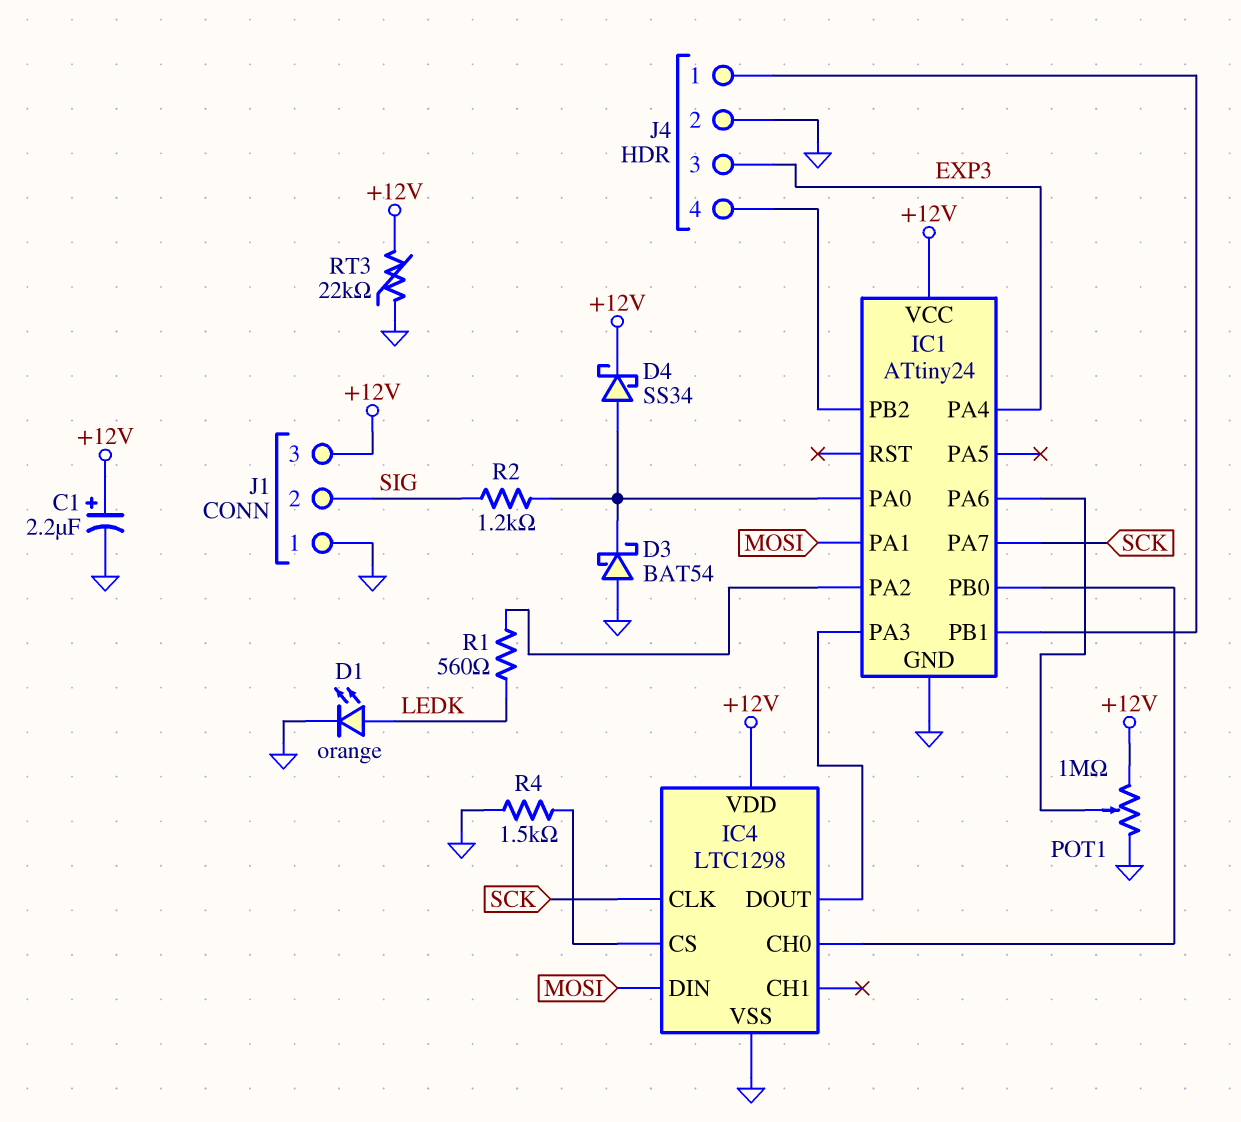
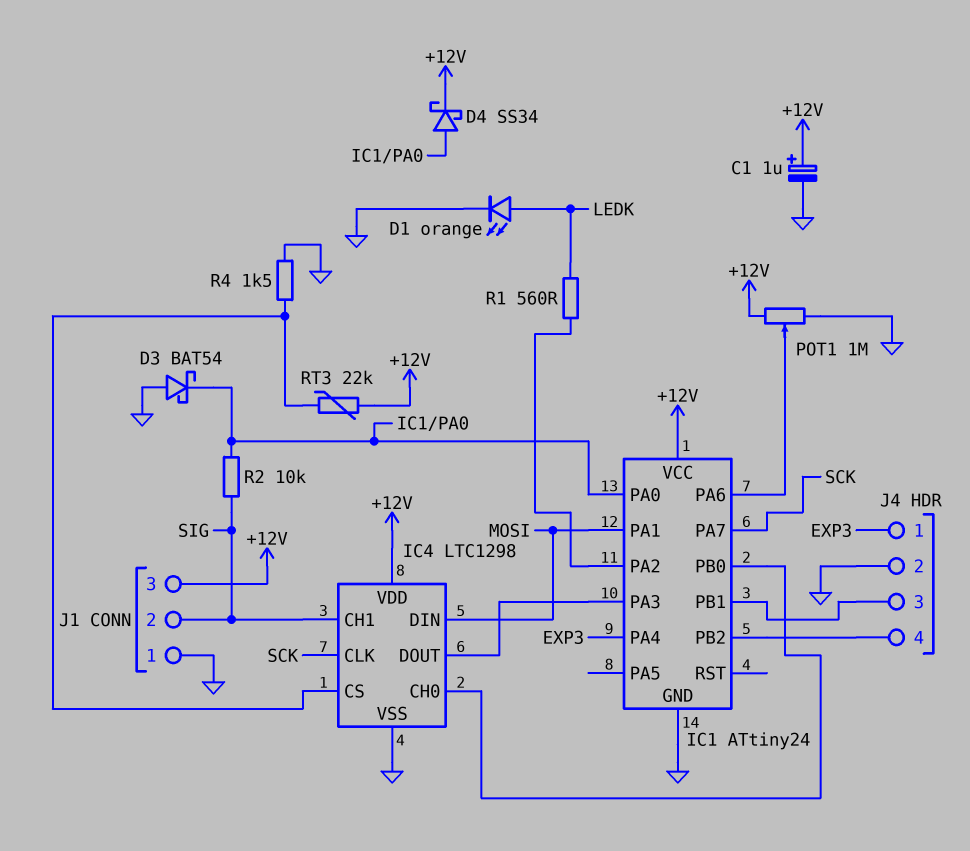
C1: 2.2uF (plus +12V, minus GND) -> 1uF (plus +12V, minus GND)
IC4 pin CH1: none -> SIG
J4 pin 1: IC1/PB1 -> EXP3
J4 pin 3: EXP3 -> IC1/PB1
R2: 1.2k (IC1/PA0, SIG) -> 10k (IC1/PA0, SIG)
RT3: 22k (+12V, GND) -> 22k (+12V, IC4/CS)

